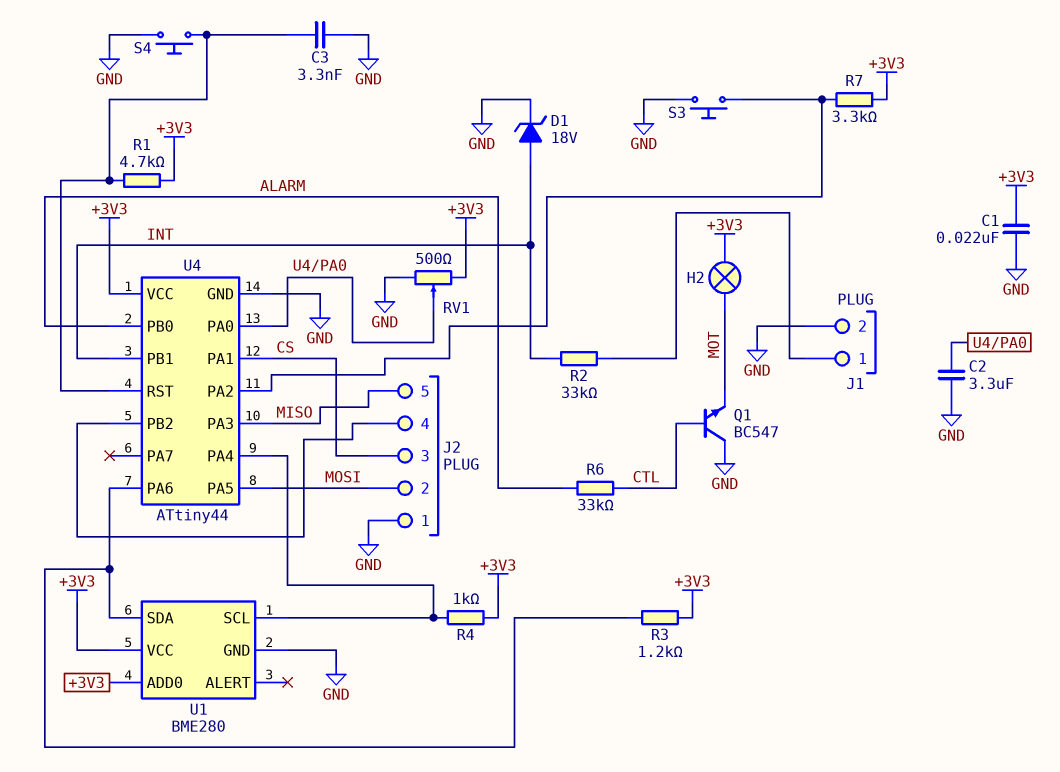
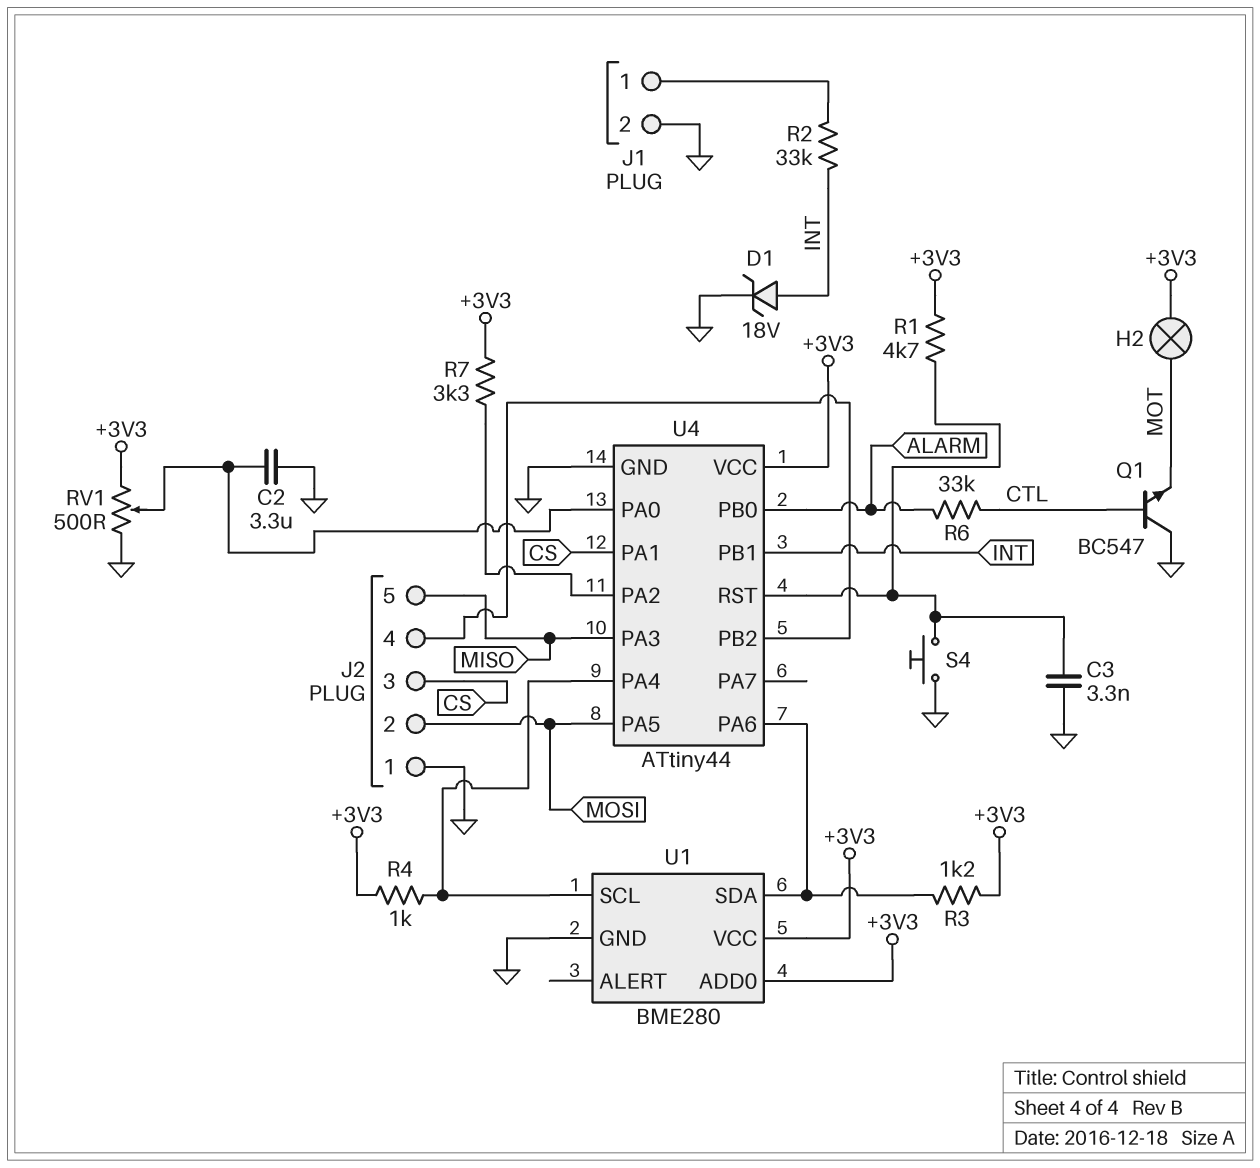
C1: 22nF (+3V3, GND) -> none
S3: button (GND, U4/PA2) -> none

